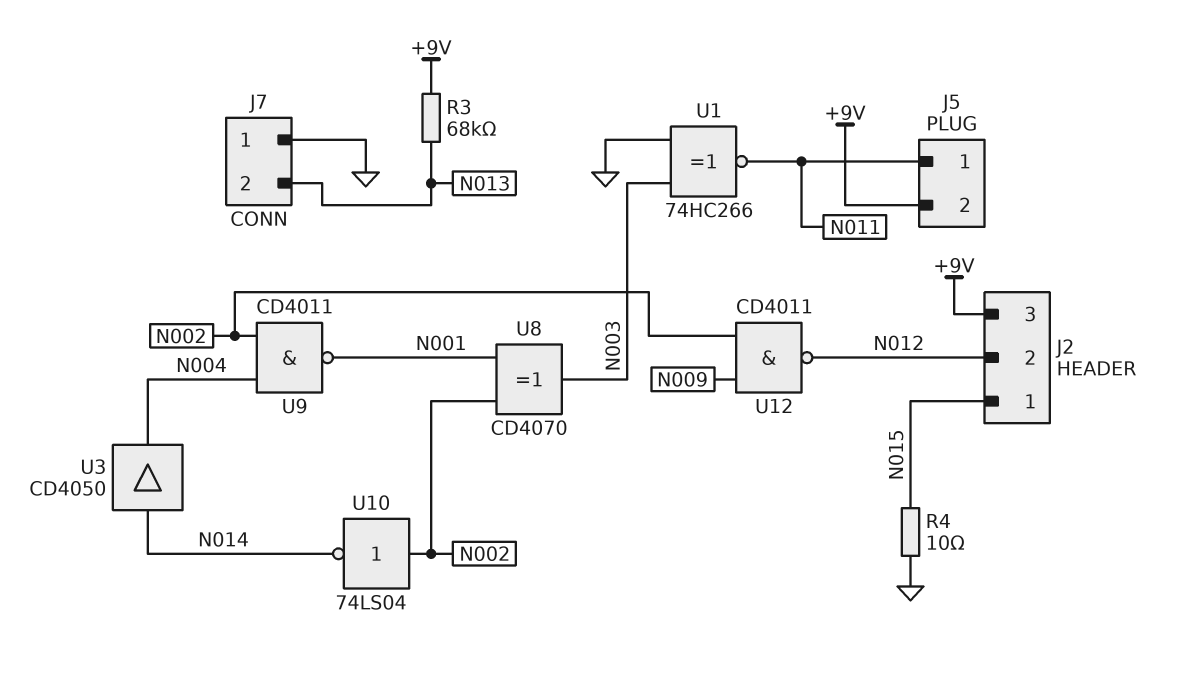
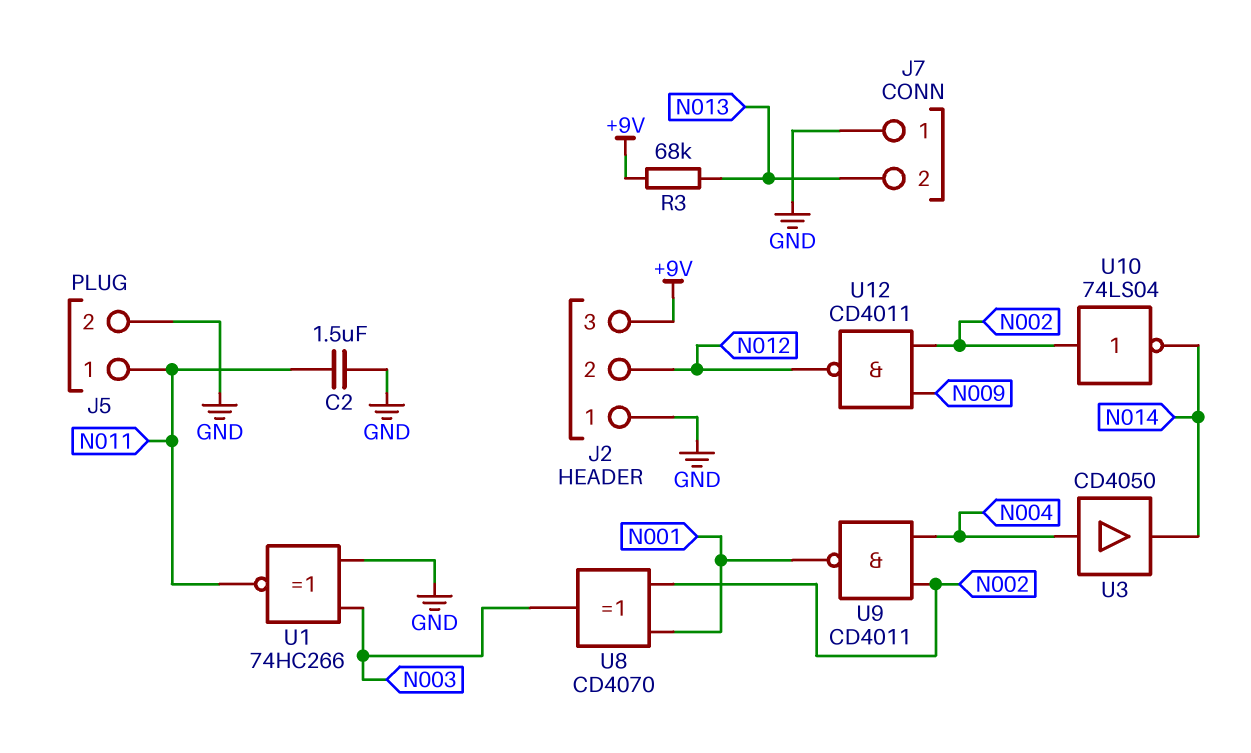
C2: none -> 1.5uF (GND, N011)
J2 pin 1: N015 -> GND
J5 pin 2: +9V -> GND
R4: 10 (GND, N015) -> none
U3: buffer CD4050 (in N014, out N004) -> buffer CD4050 (in N004, out N014)

